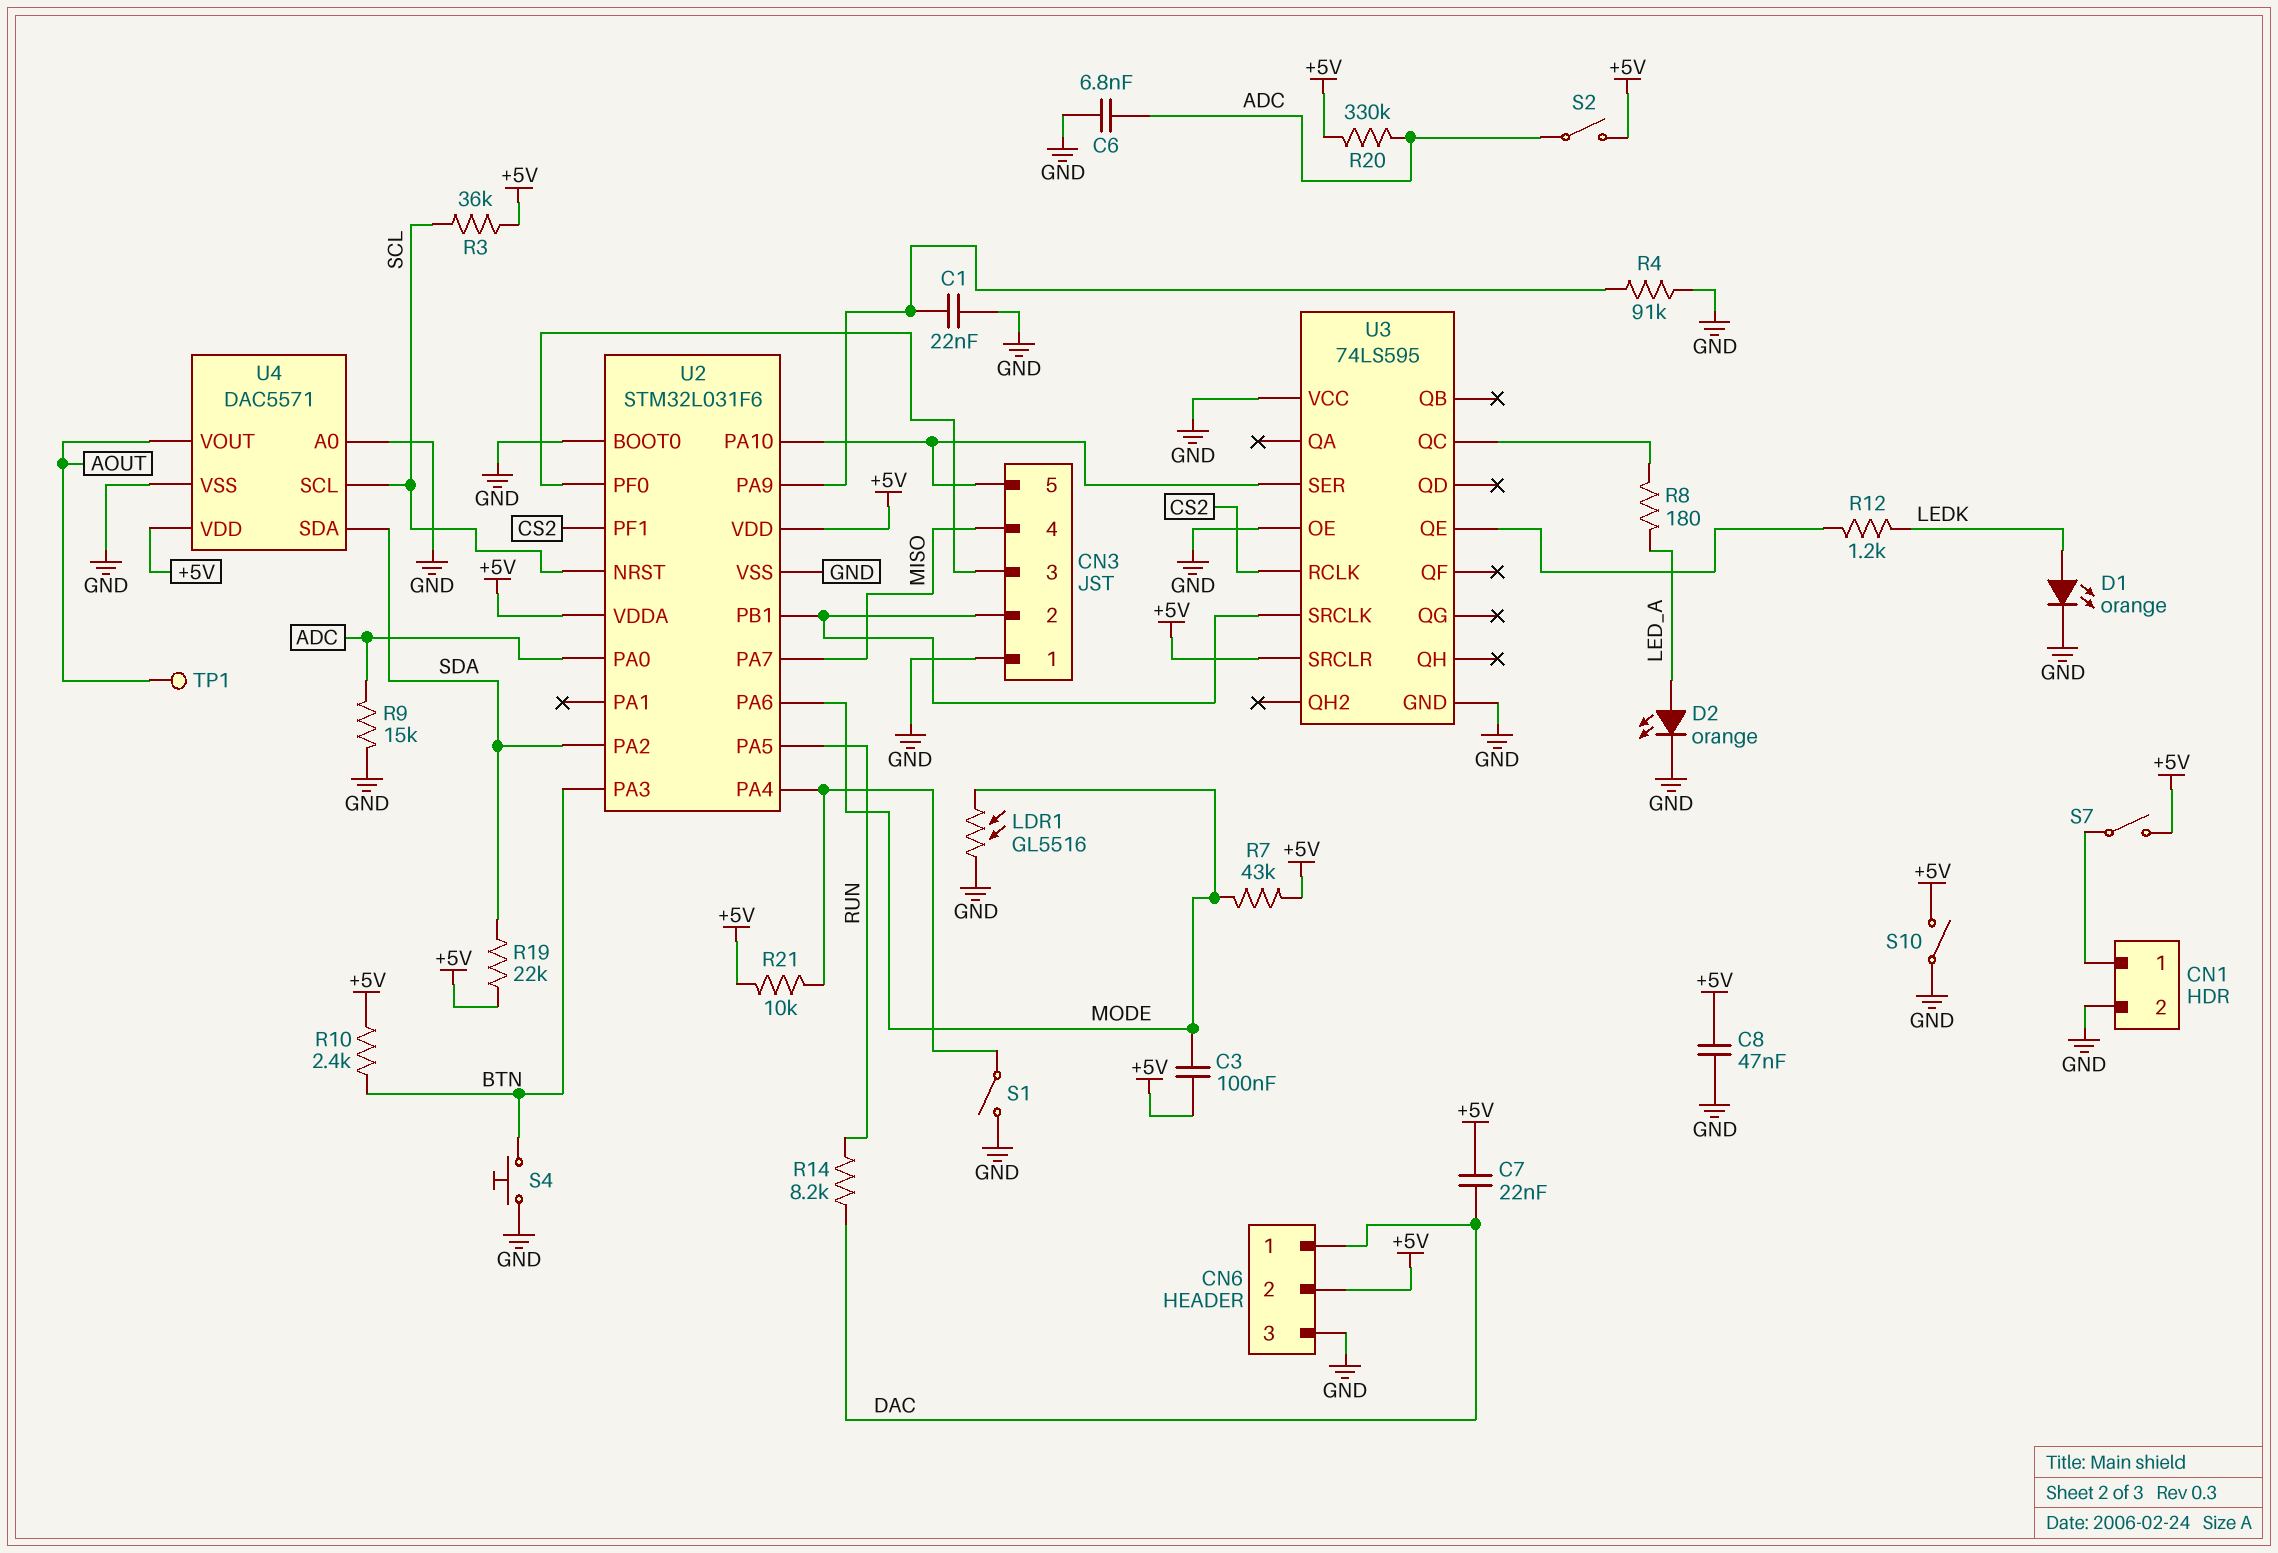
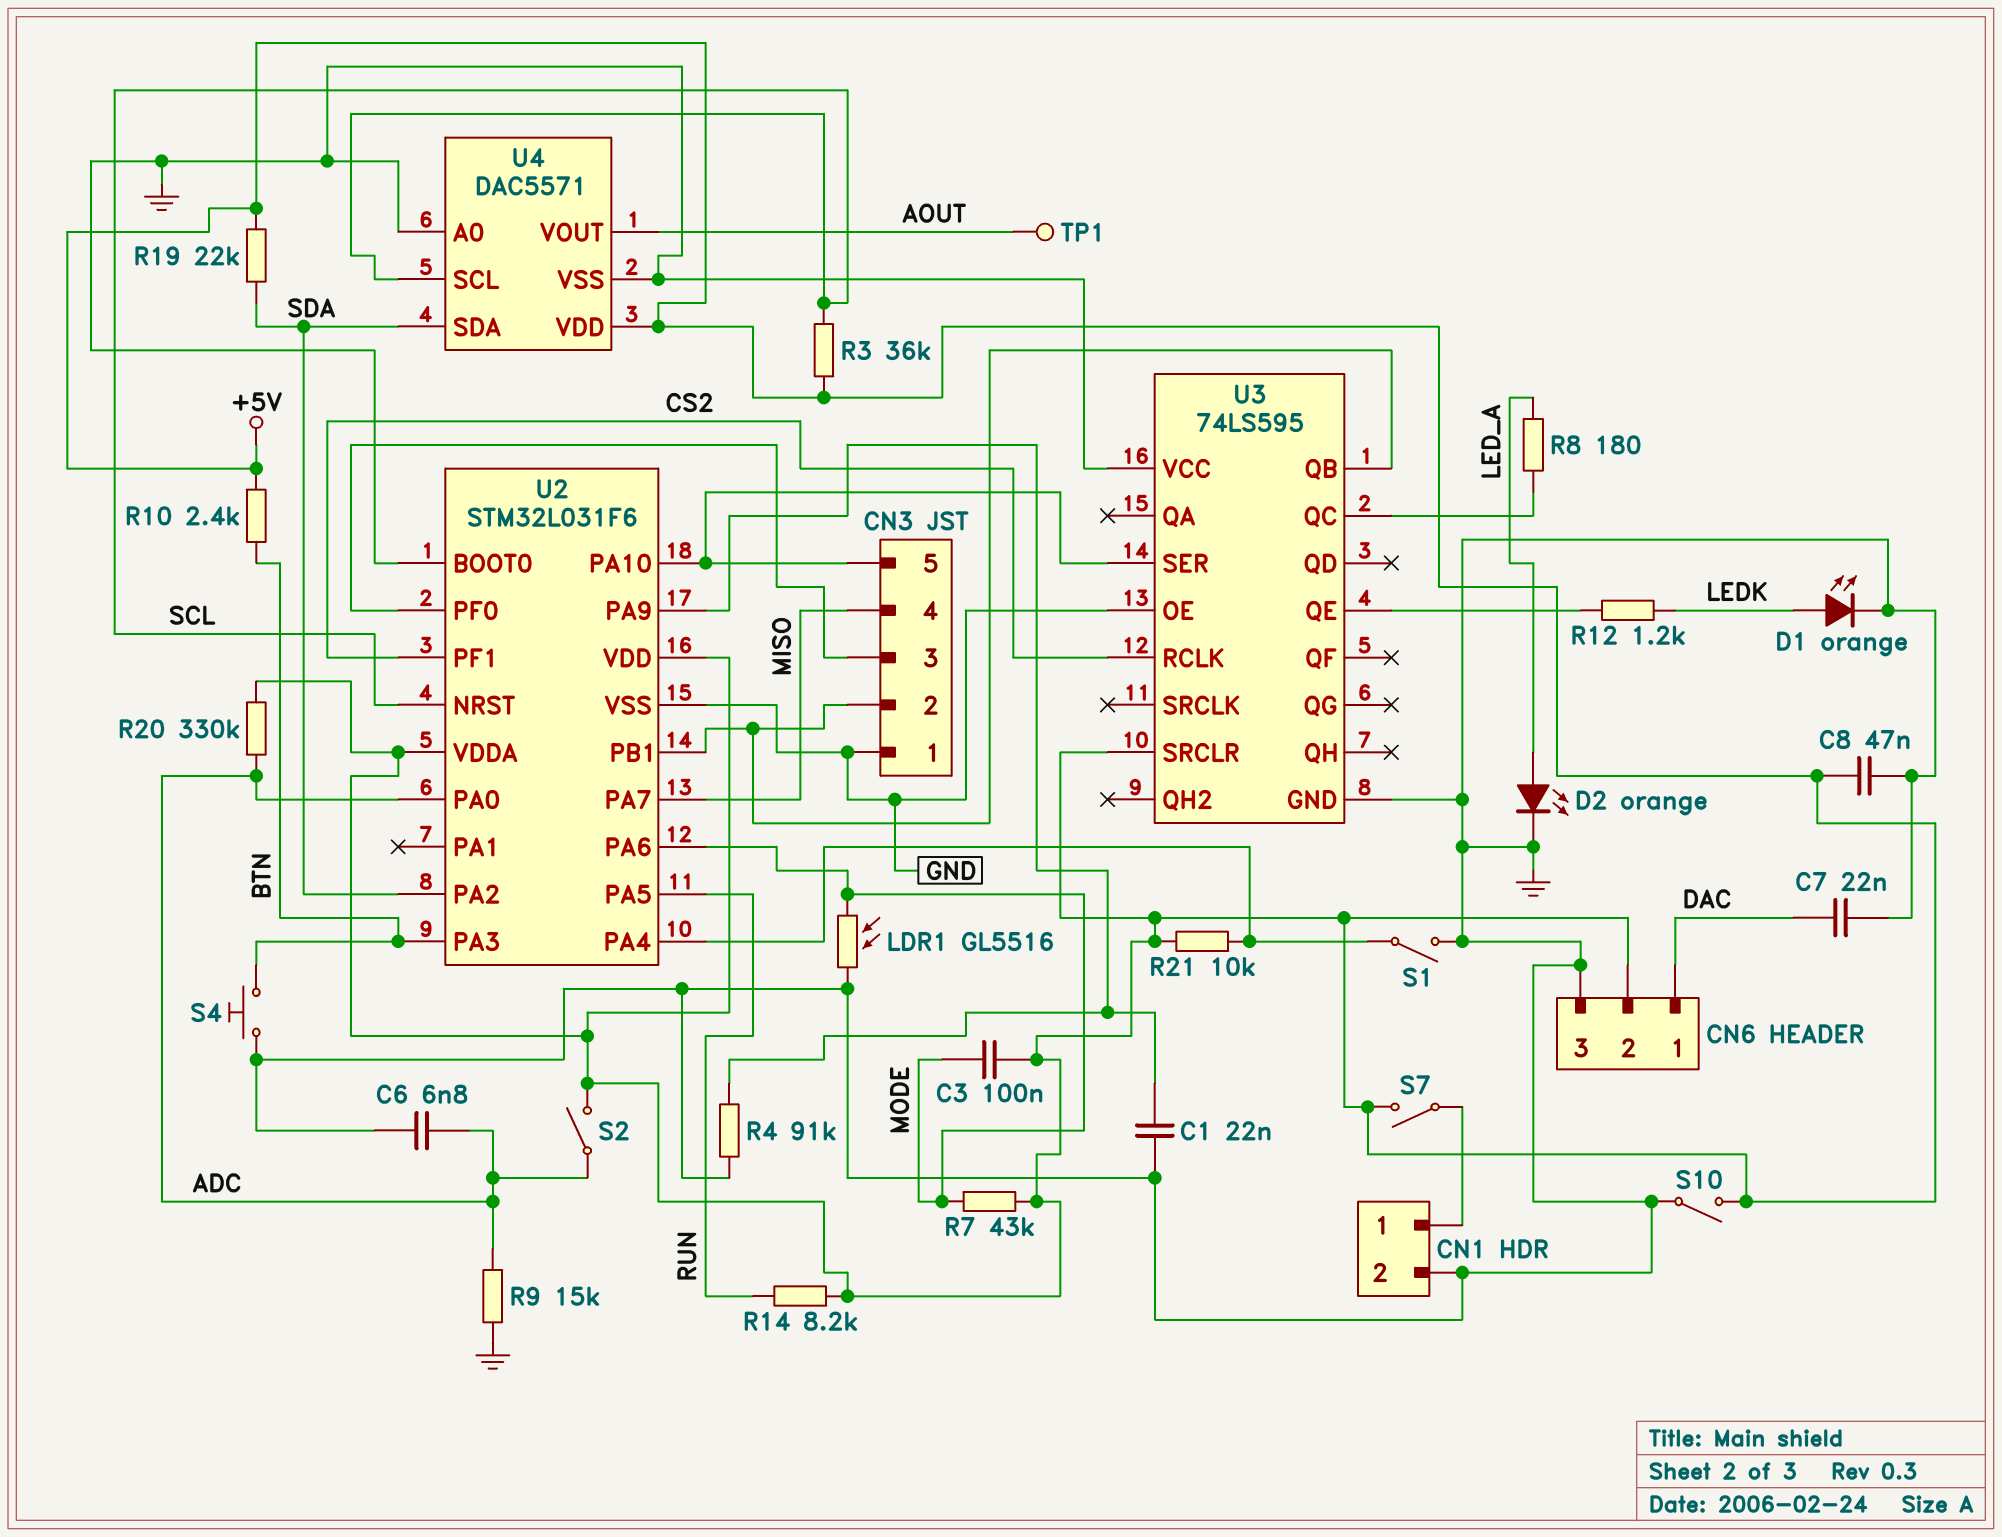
C7: 22nF (+5V, DAC) -> 22nF (DAC, GND)
R14: 8.2k (DAC, RUN) -> 8.2k (+5V, RUN)
U3 pin QB: none -> CN3/2
U3 pin SRCLK: CN3/2 -> none

